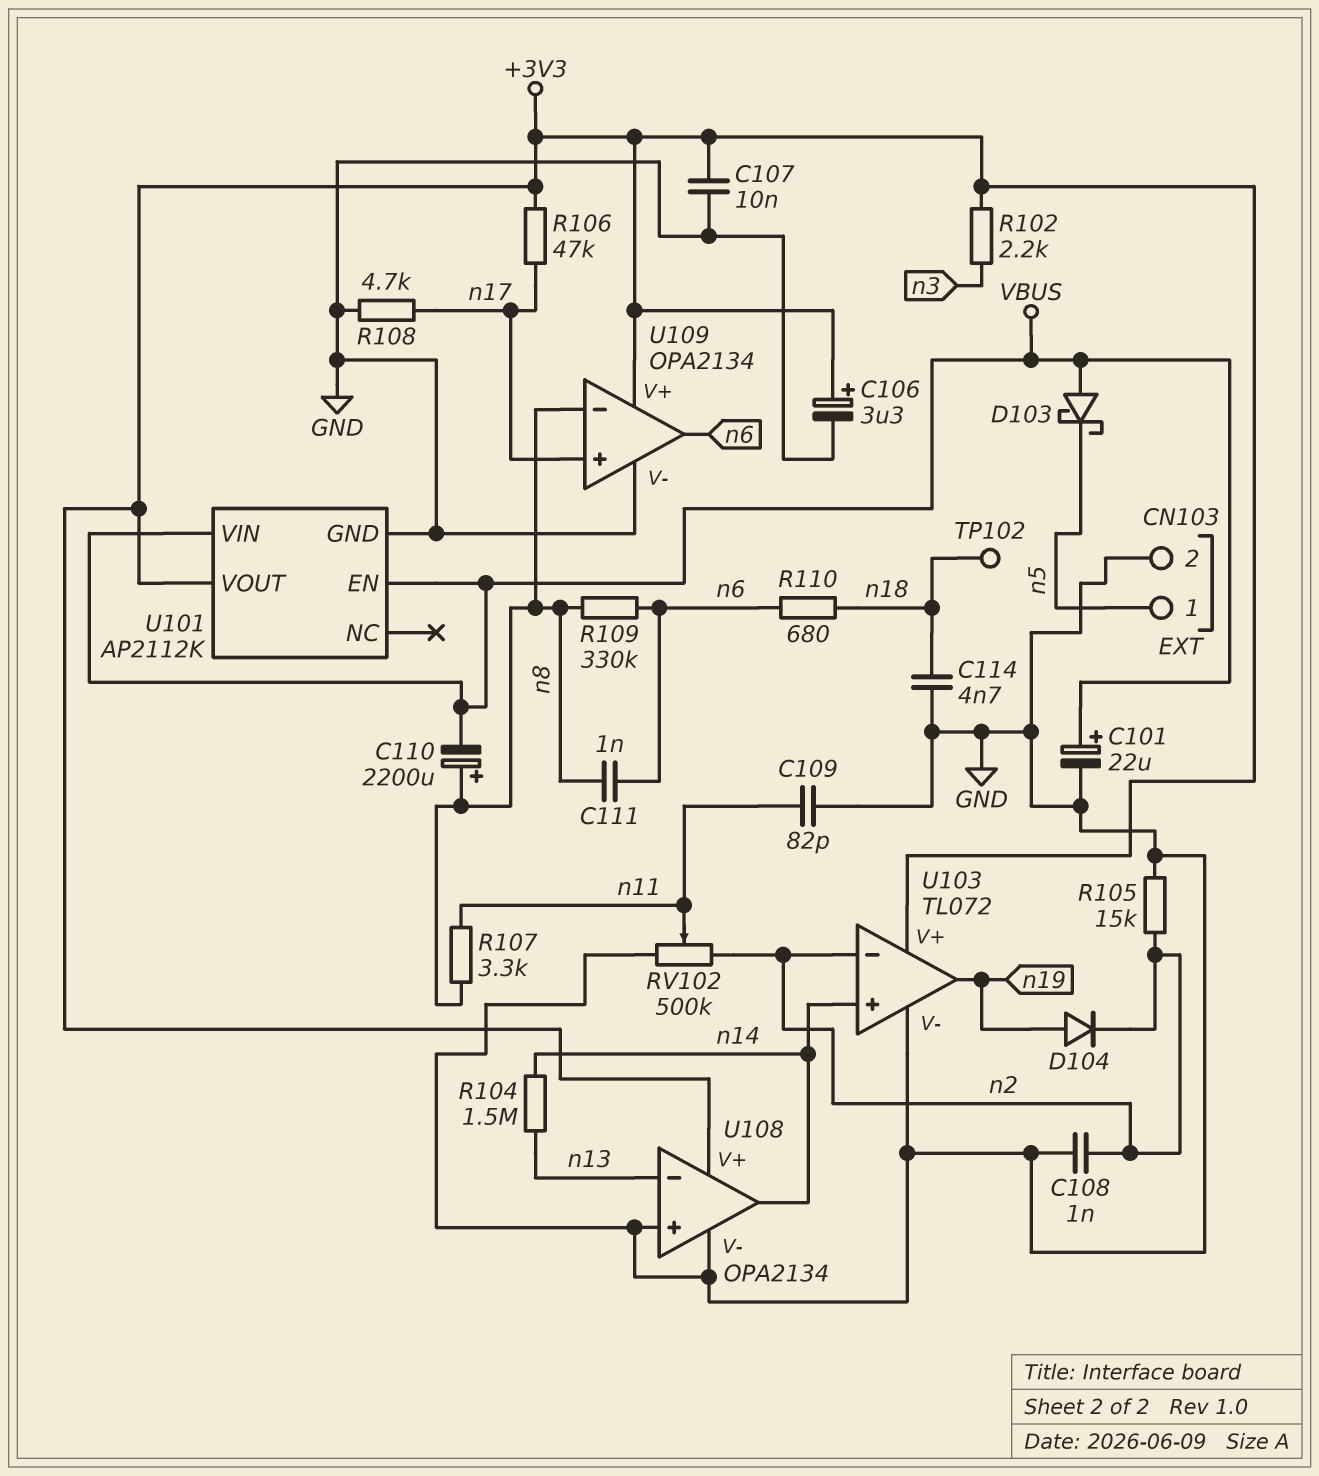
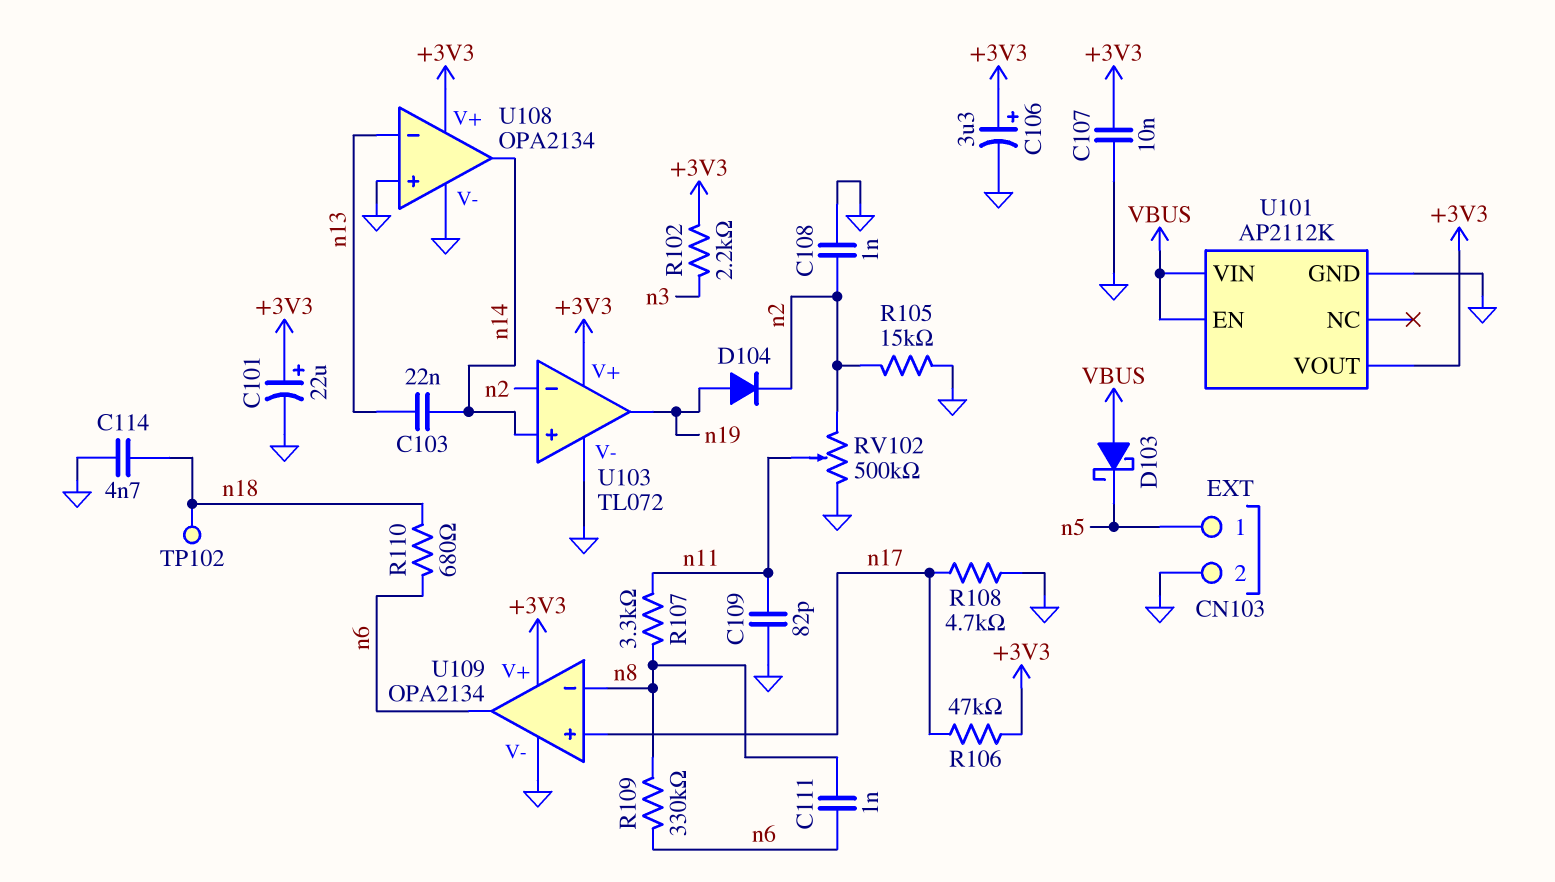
C101: 22uF (plus VBUS, minus GND) -> 22uF (plus +3V3, minus GND)
C103: none -> 22nF (n13, n14)
C110: 2200uF (plus n8, minus VBUS) -> none
R104: 1.5M (n13, n14) -> none

